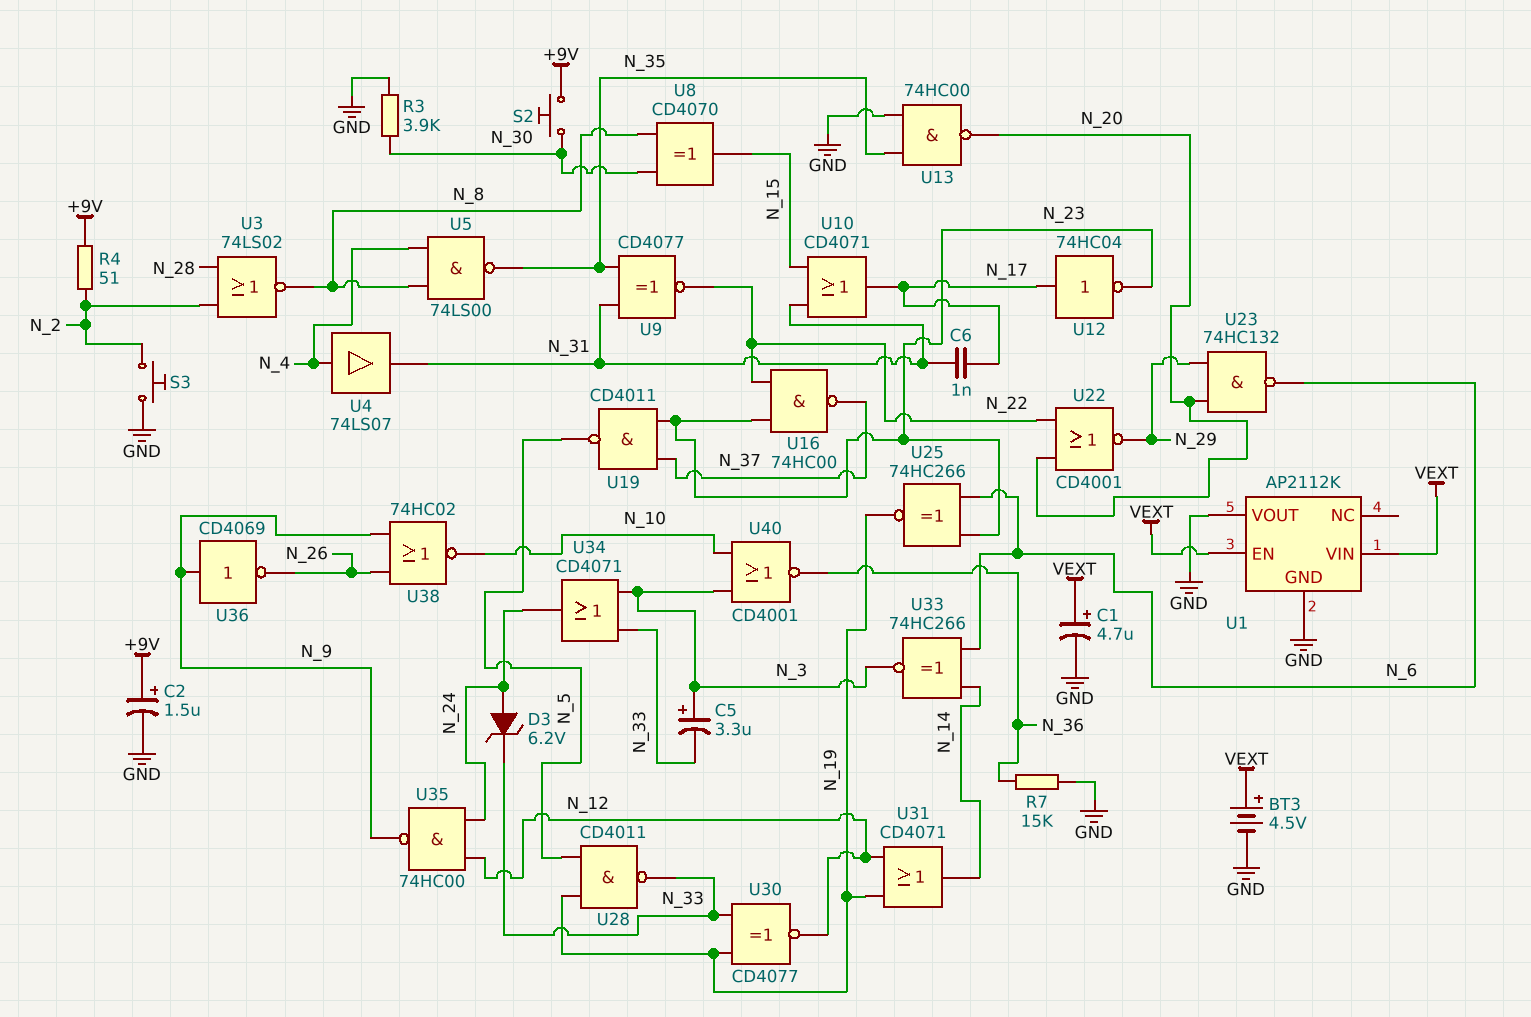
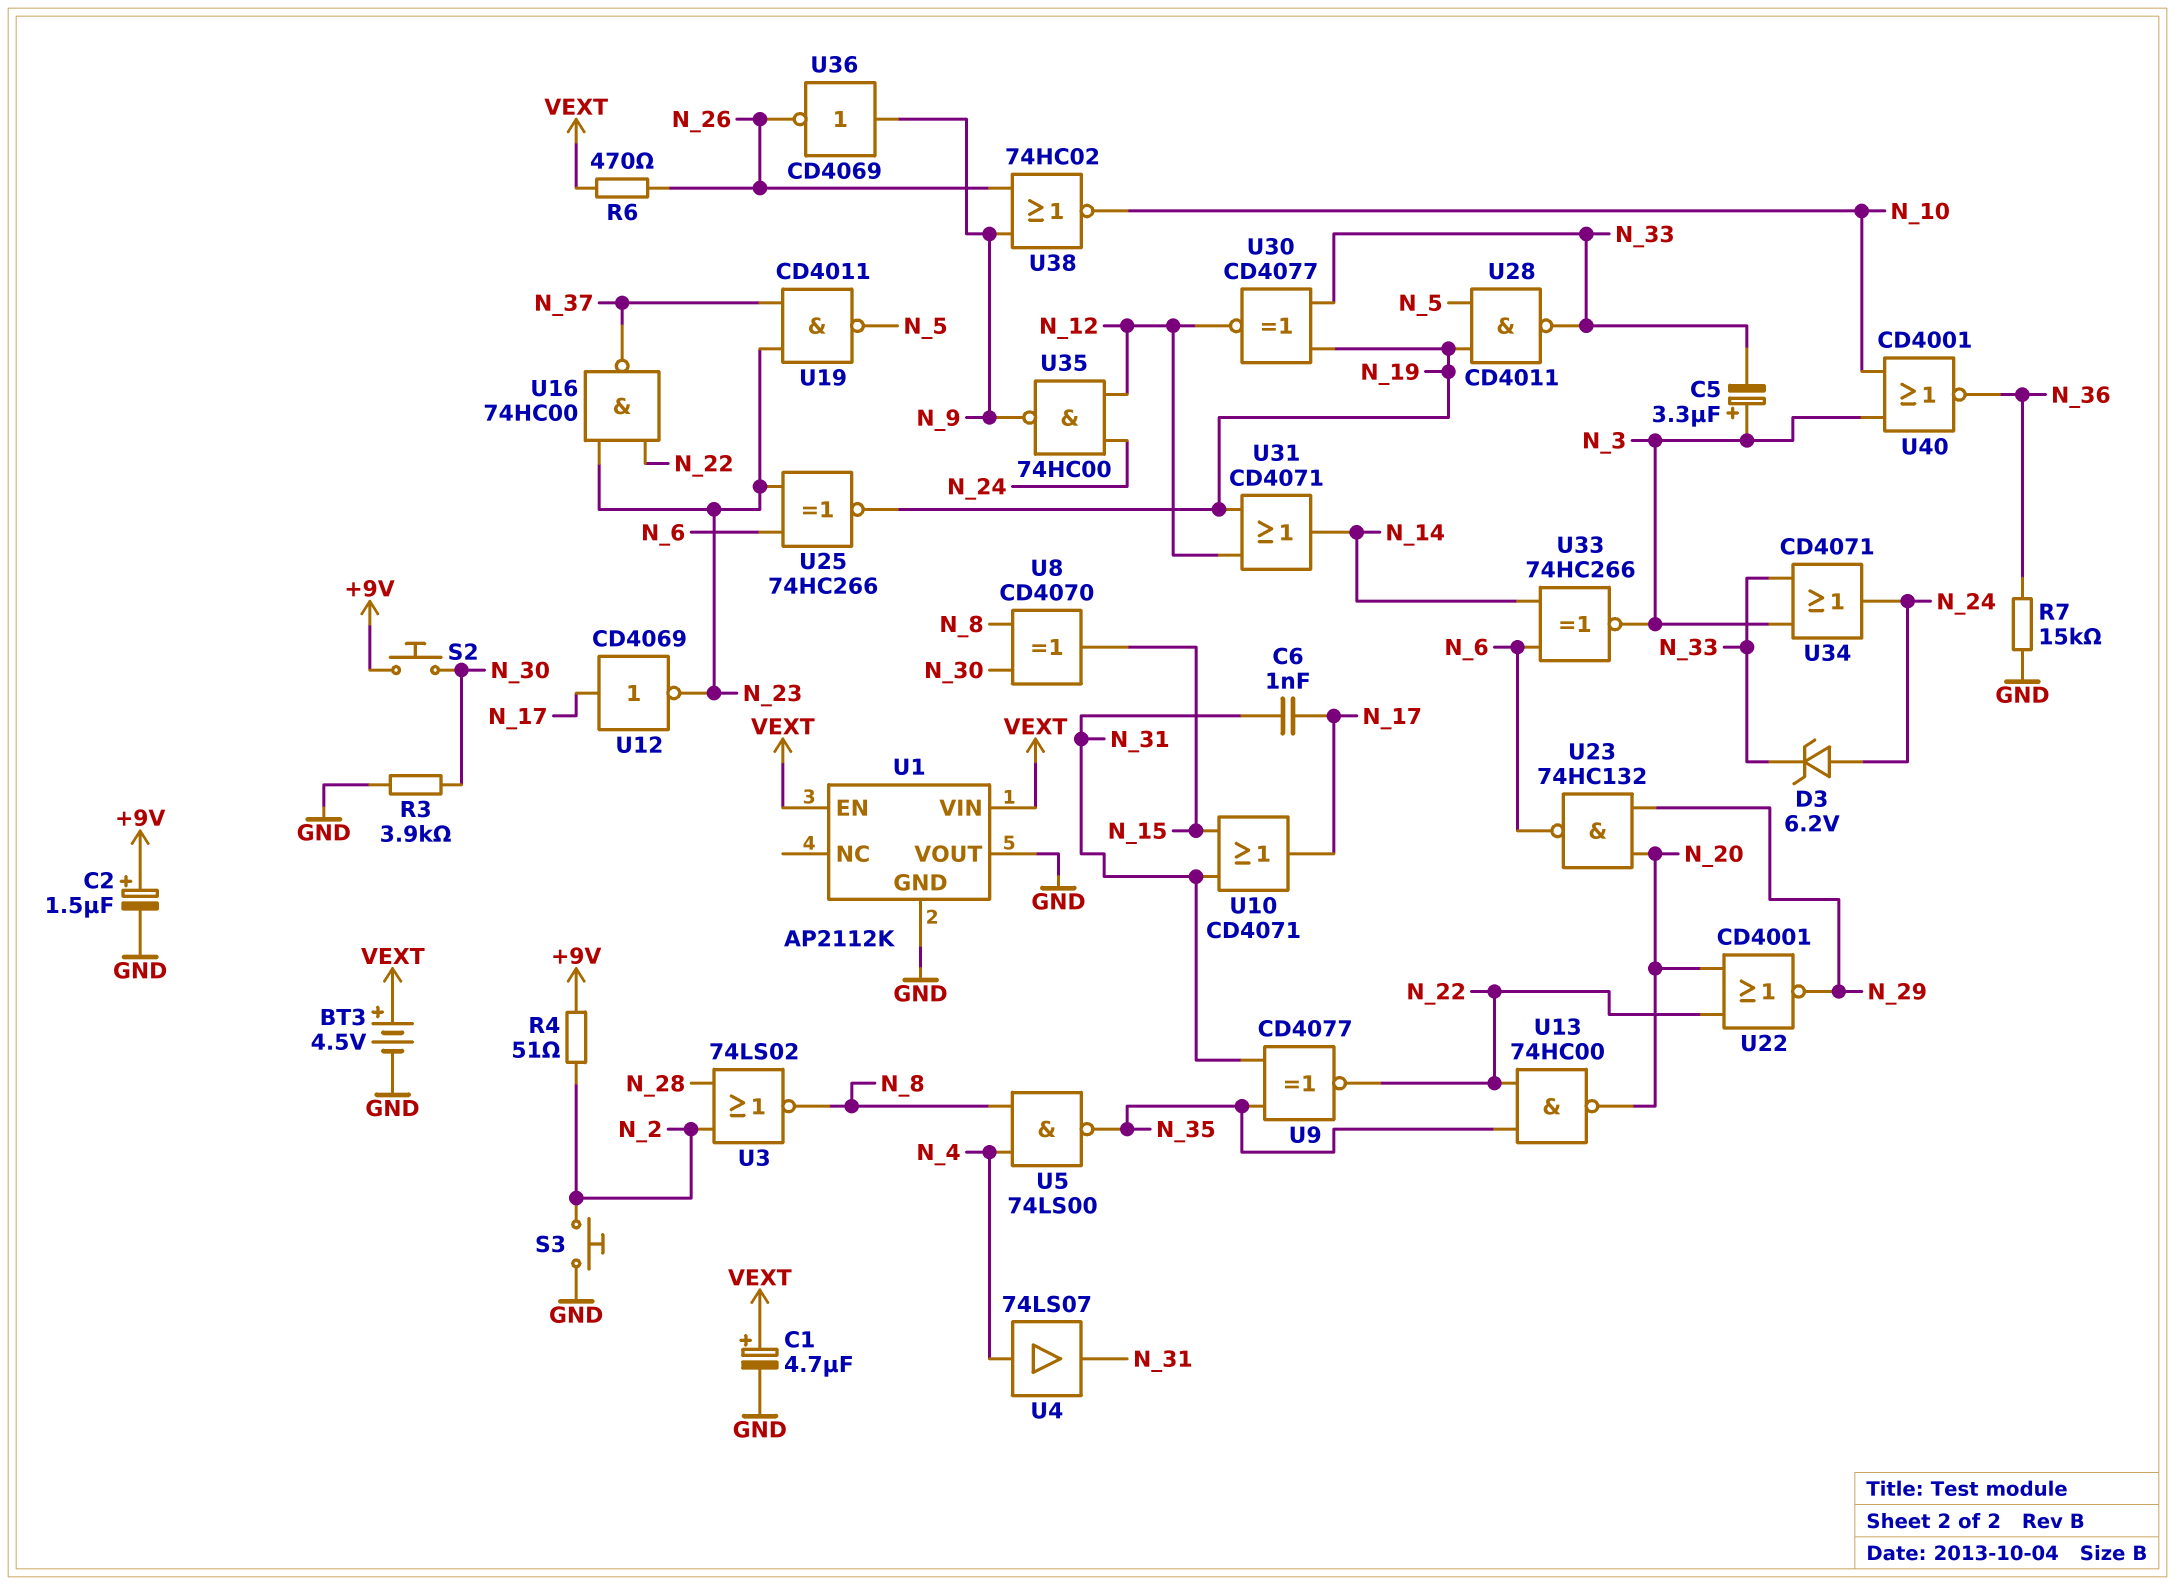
R6: none -> 470 (N_26, VEXT)
U12: NOT 74HC04 (in N_17, out N_23) -> NOT CD4069 (in N_17, out N_23)
U13: NAND 74HC00 (in GND, in N_35, out N_20) -> NAND 74HC00 (in N_22, in N_35, out N_20)

